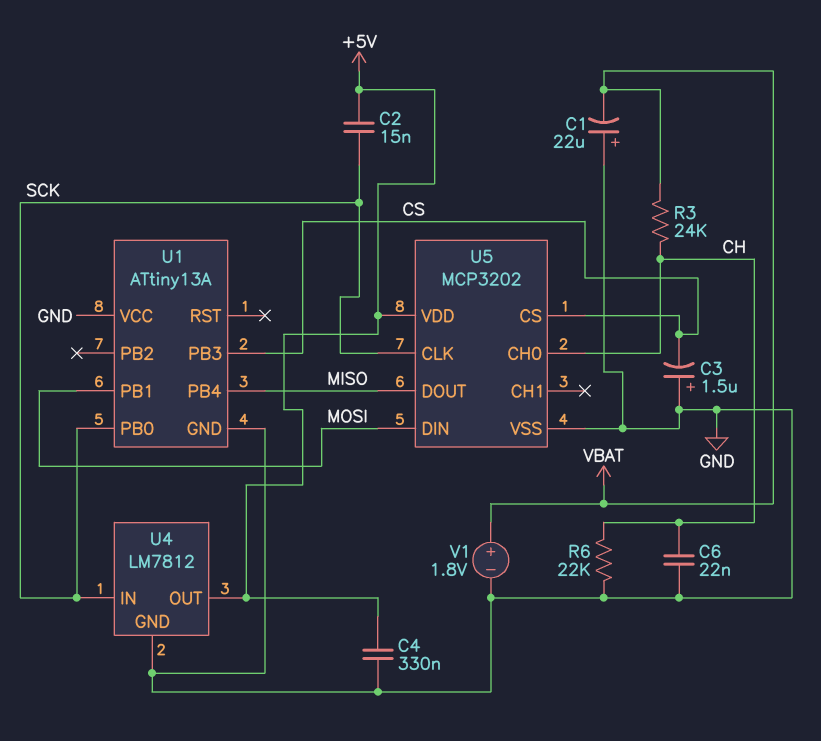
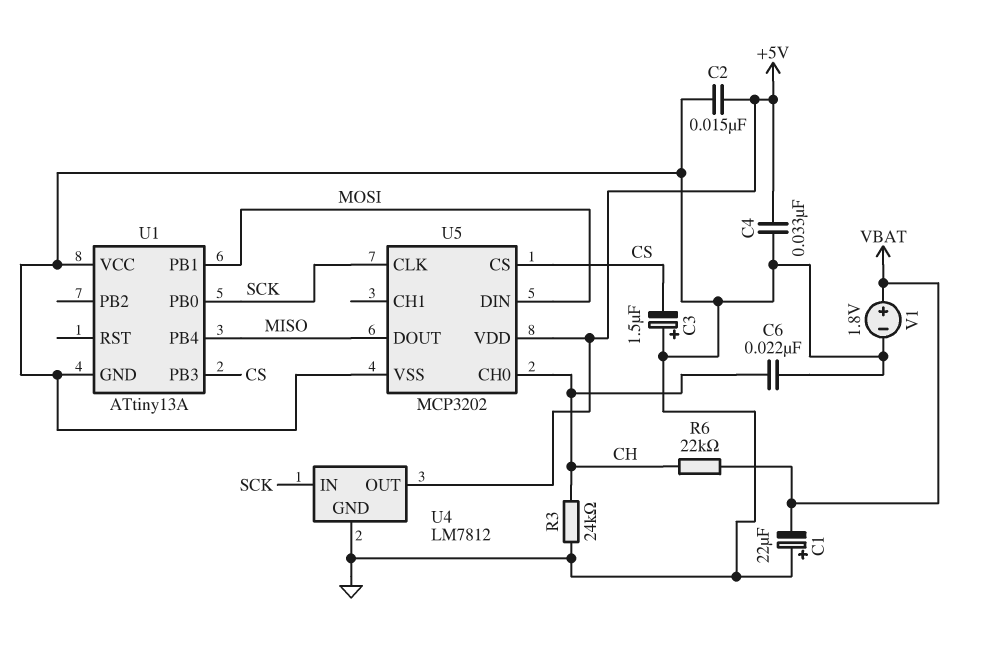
C2: 15nF (+5V, SCK) -> 15nF (+5V, GND)
C4: 330nF (+5V, GND) -> 33nF (+5V, GND)
R3: 24k (CH, VBAT) -> 24k (CH, GND)
R6: 22k (CH, GND) -> 22k (CH, VBAT)

